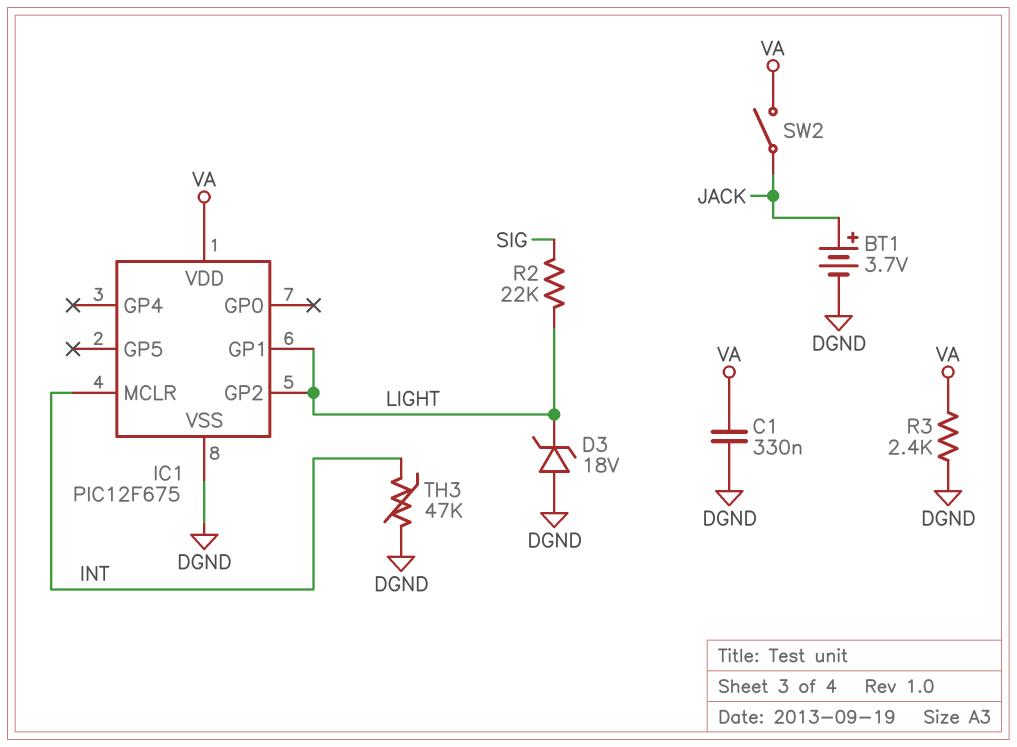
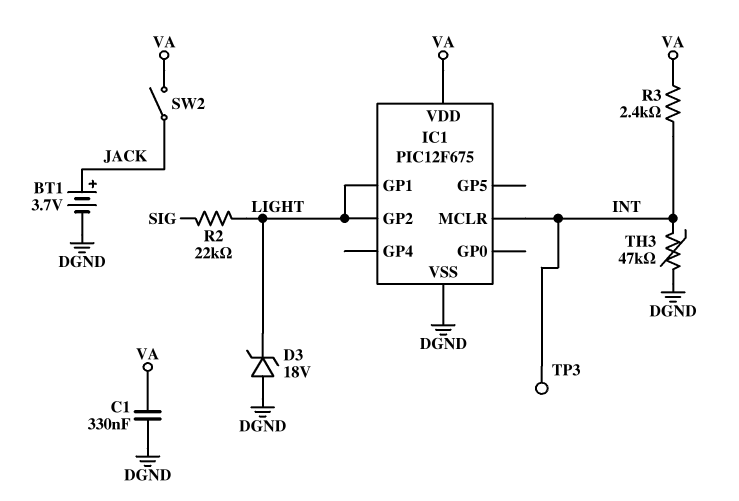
R3: 2.4k (DGND, VA) -> 2.4k (INT, VA)
TP3: none -> test point (INT)

